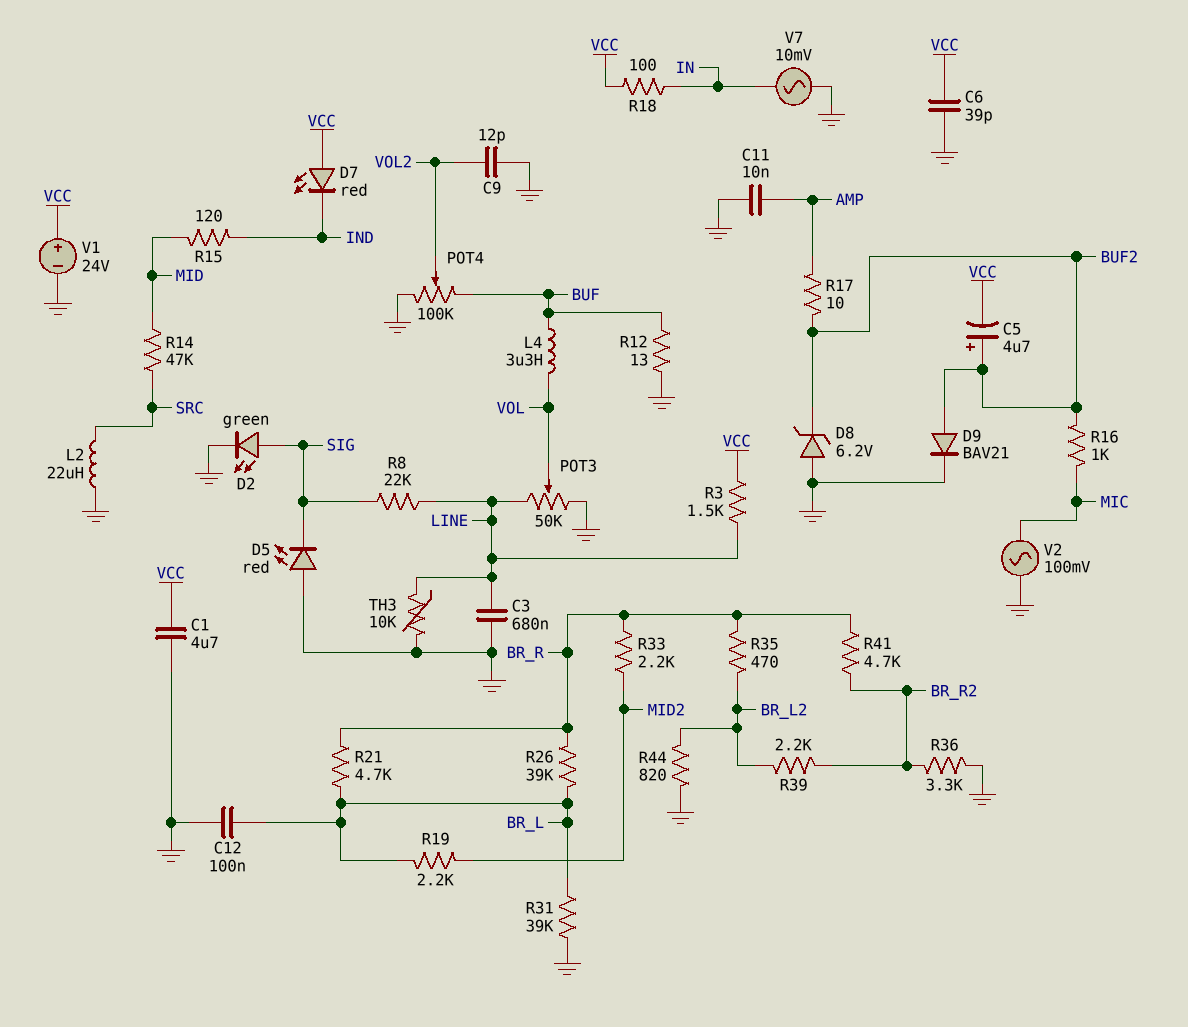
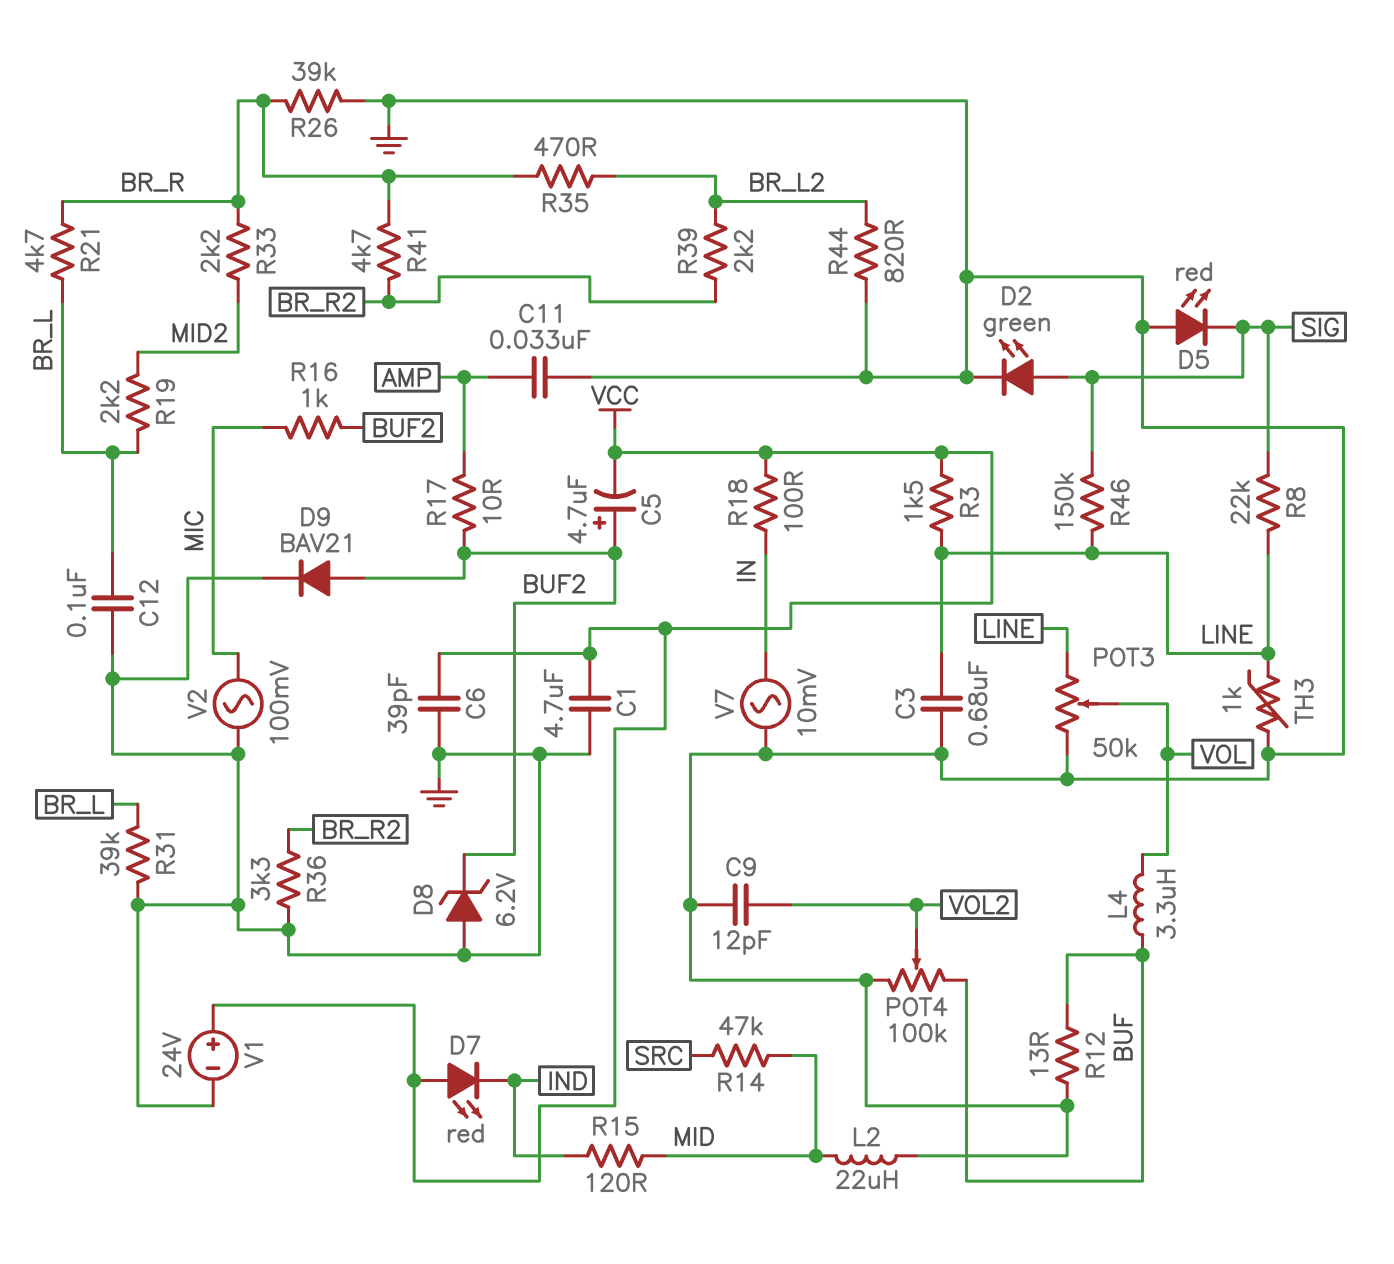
C11: 10nF (AMP, GND) -> 33nF (AMP, GND)
L2: 22uH (GND, SRC) -> 22uH (GND, MID)
R26: 39k (BR_L, BR_R) -> 39k (BR_R, GND)
R46: none -> 150k (LINE, SIG)
TH3: 10k (GND, LINE) -> 1k (GND, LINE)

